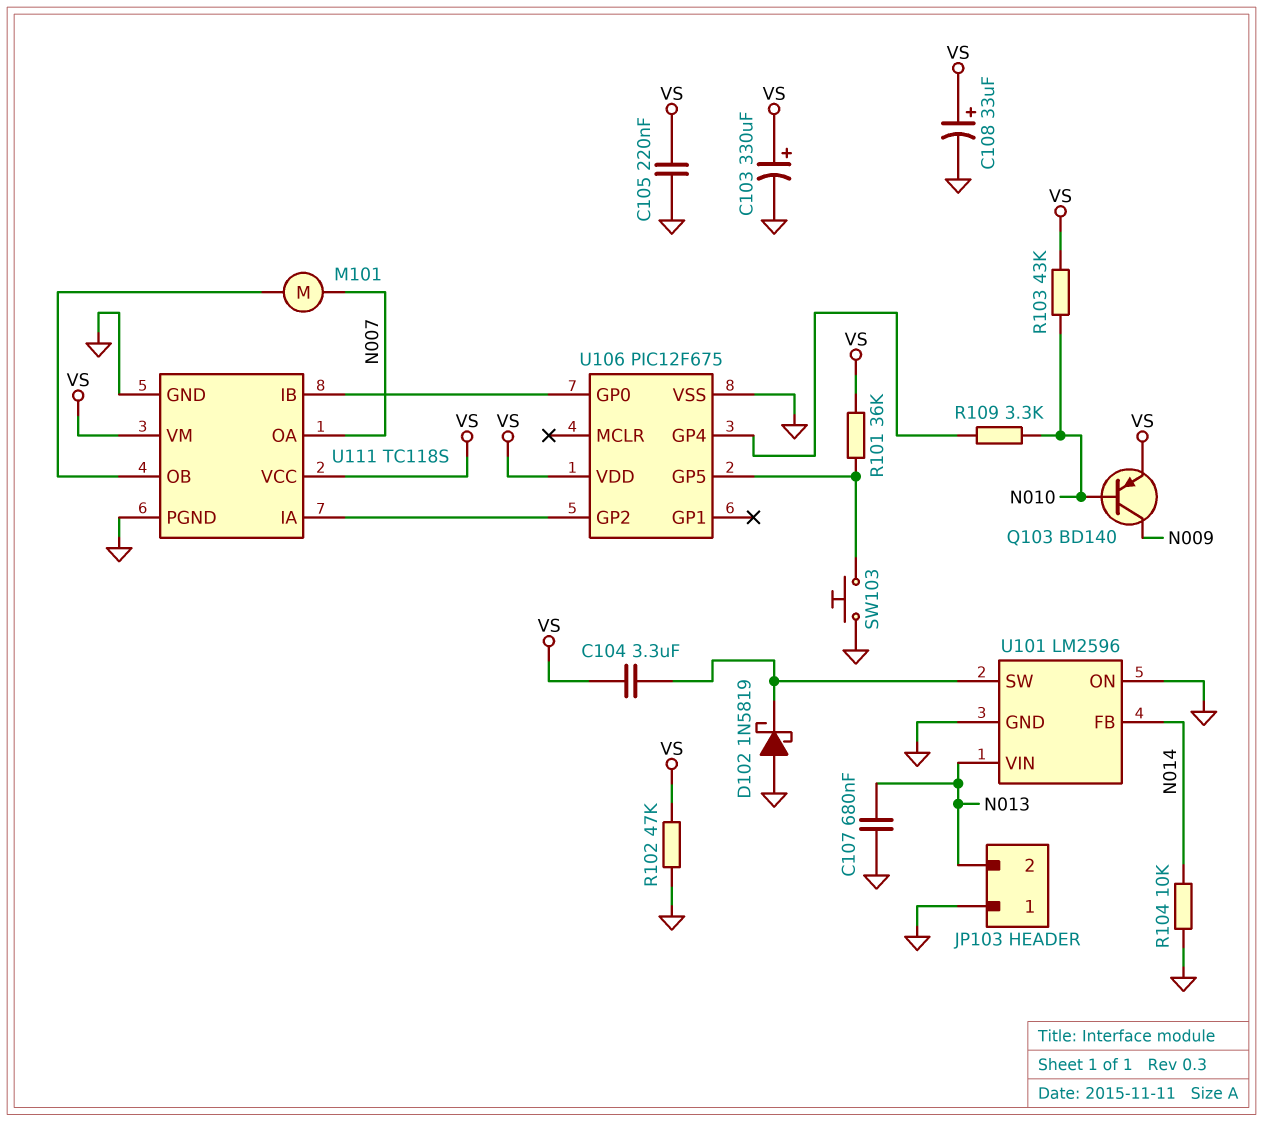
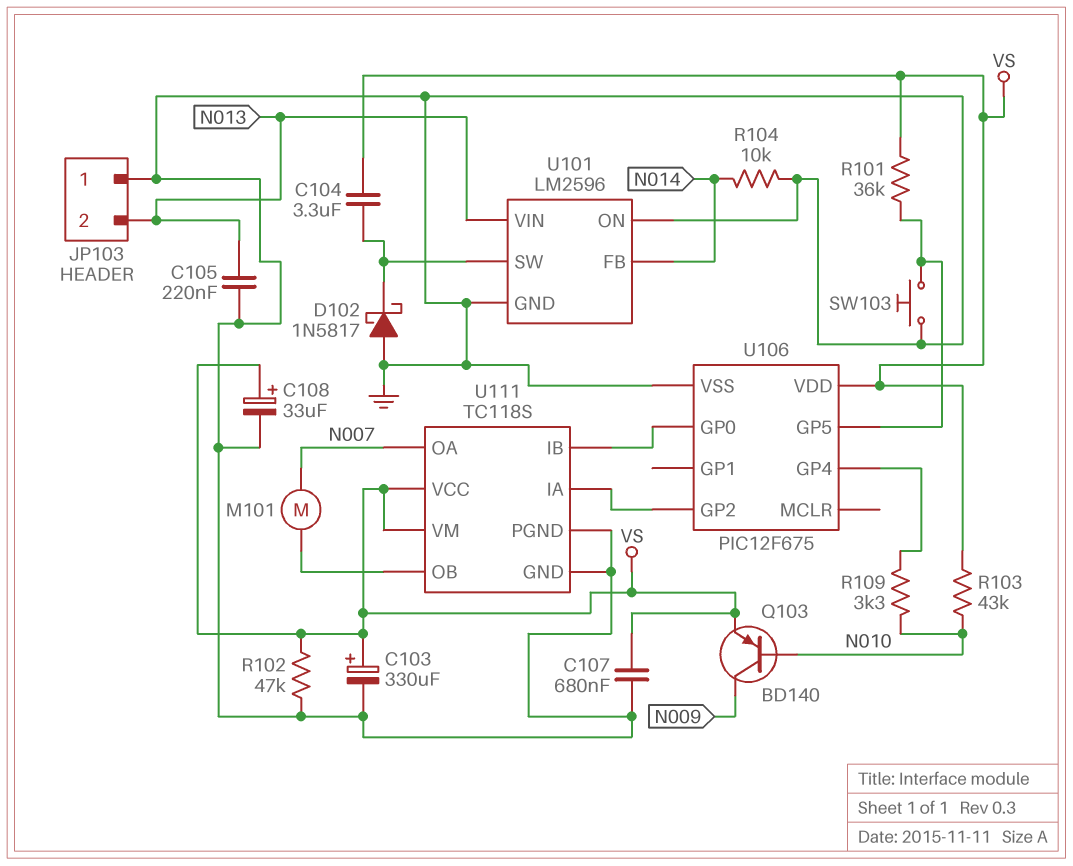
C105: 220nF (GND, VS) -> 220nF (GND, N013)
C107: 680nF (GND, N013) -> 680nF (GND, VS)
D102: schottky 1N5819 (A GND, K U101/SW) -> schottky 1N5817 (A GND, K U101/SW)

